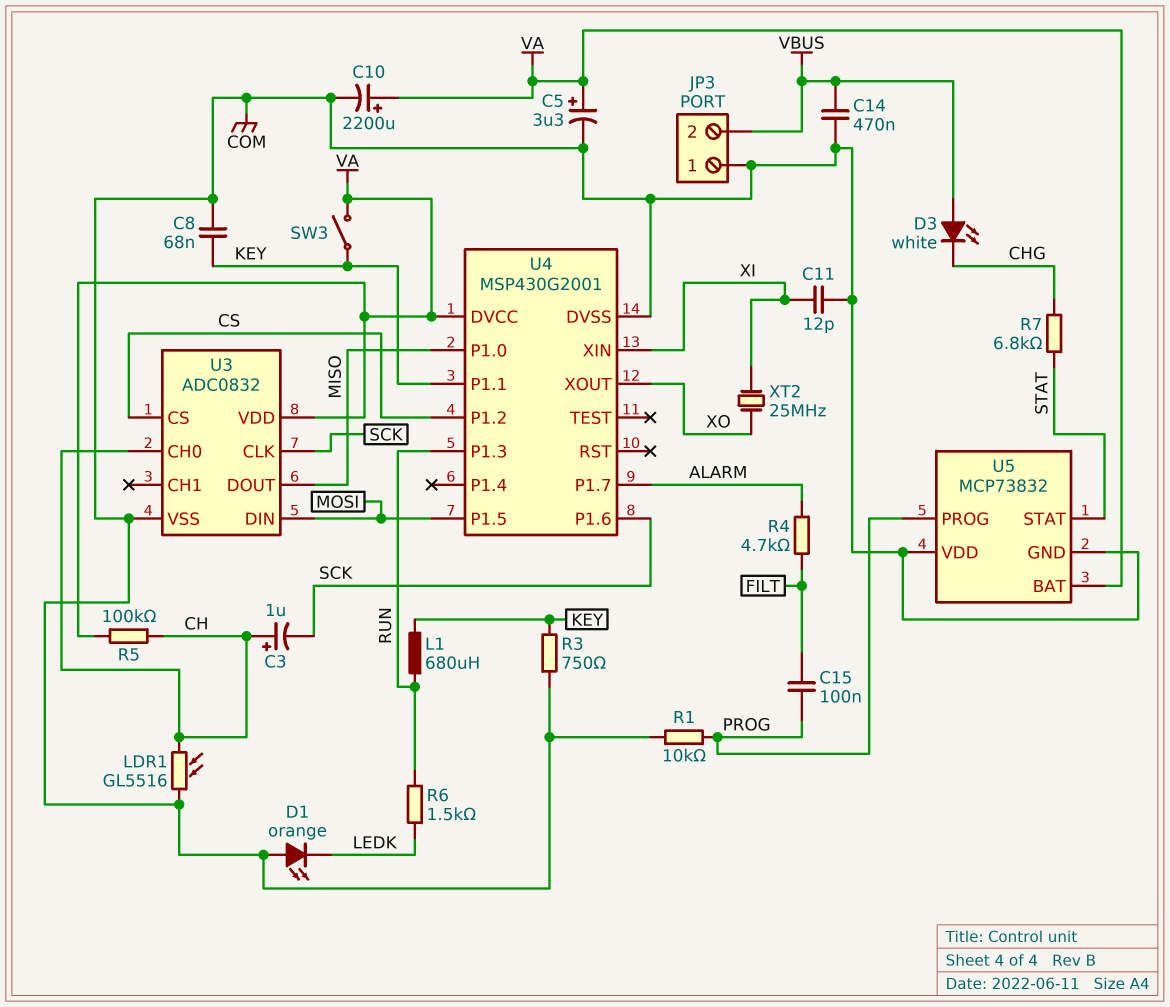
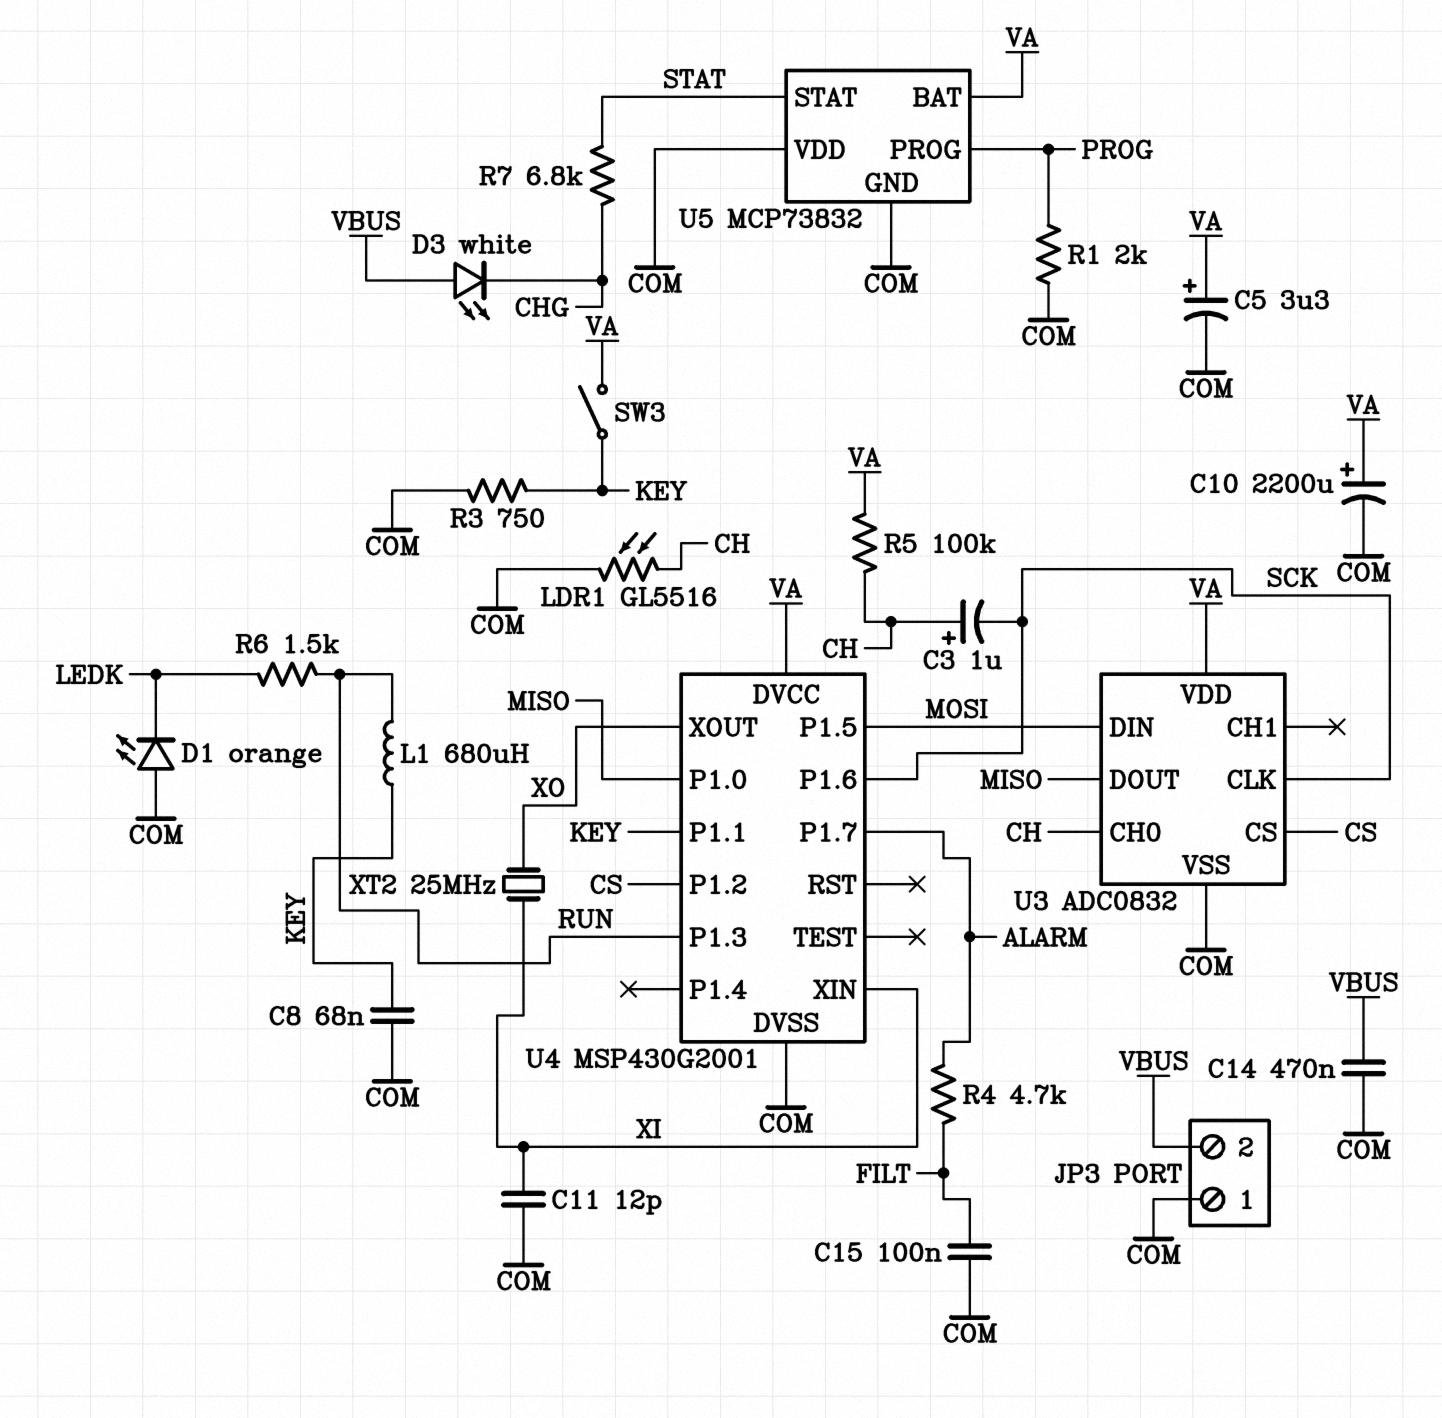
C15: 100nF (FILT, PROG) -> 100nF (COM, FILT)
R1: 10k (COM, PROG) -> 2k (COM, PROG)

